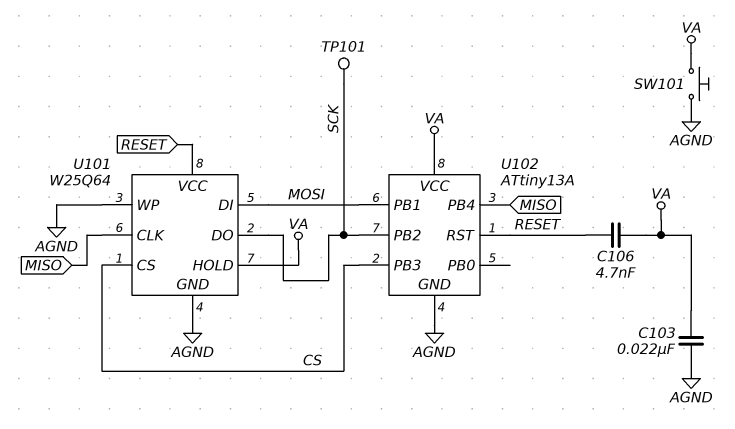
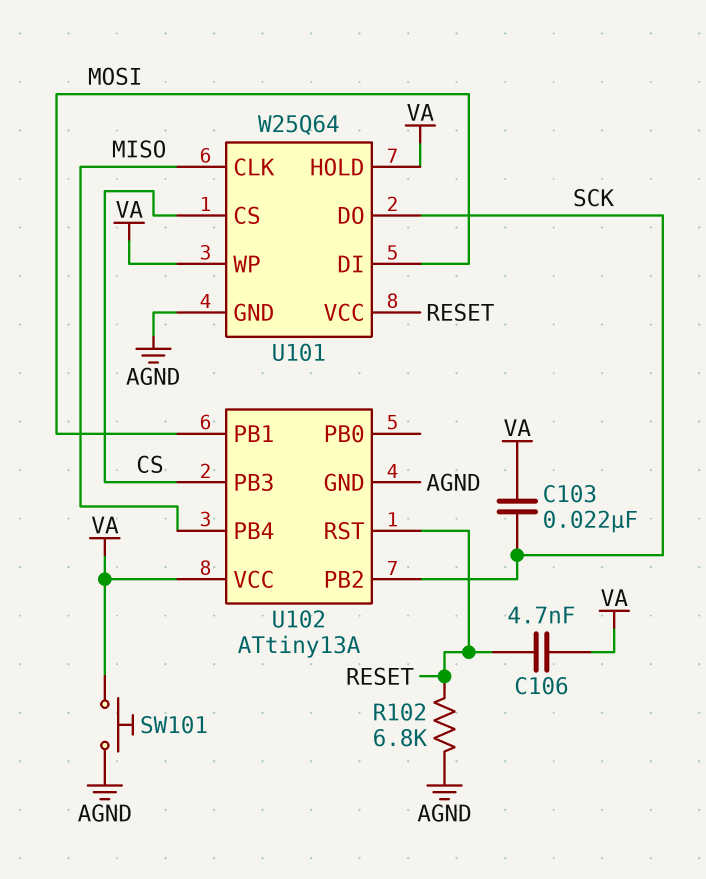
C103: 22nF (AGND, VA) -> 22nF (SCK, VA)
R102: none -> 6.8k (AGND, RESET)
TP101: test point (SCK) -> none
U101 pin WP: AGND -> VA

